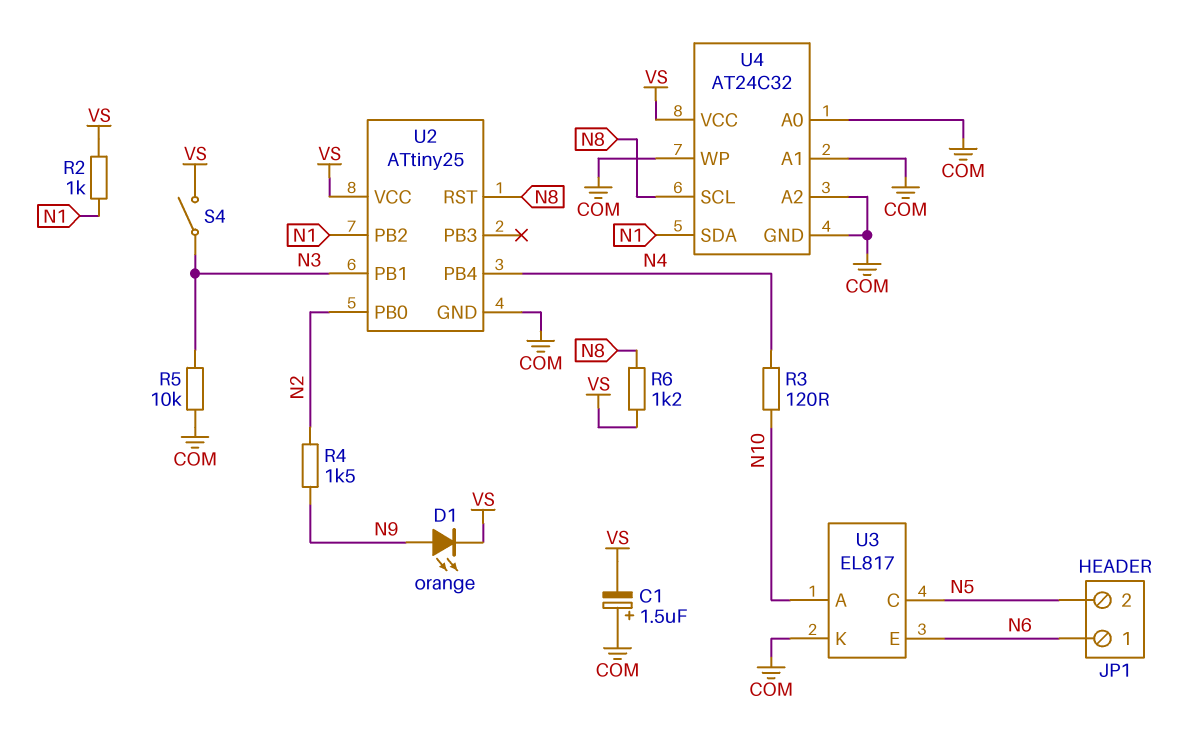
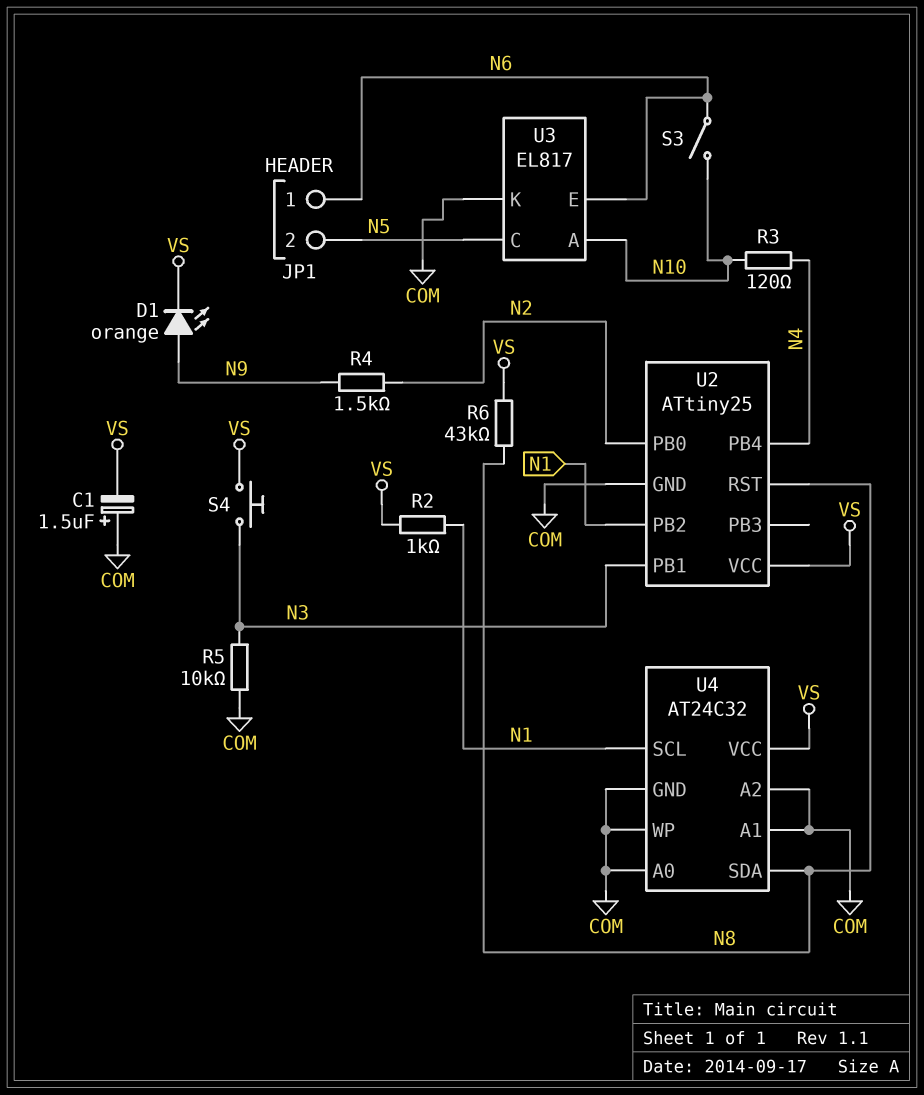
R6: 1.2k (N8, VS) -> 43k (N8, VS)
S3: none -> switch (N6, N10)
S4: switch (N3, VS) -> button (N3, VS)
U4 pin SCL: N8 -> N1
U4 pin SDA: N1 -> N8

